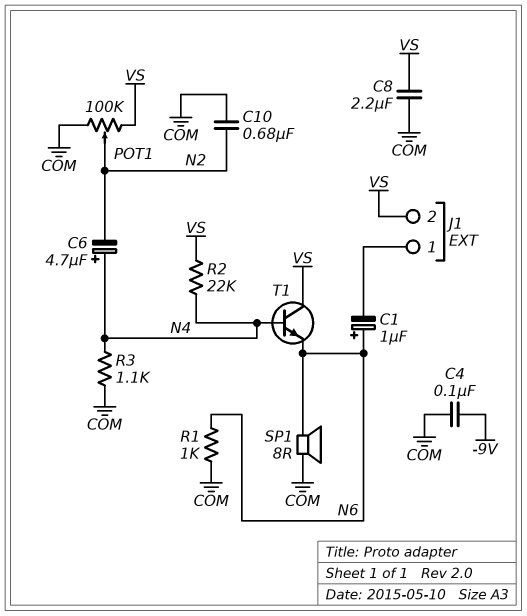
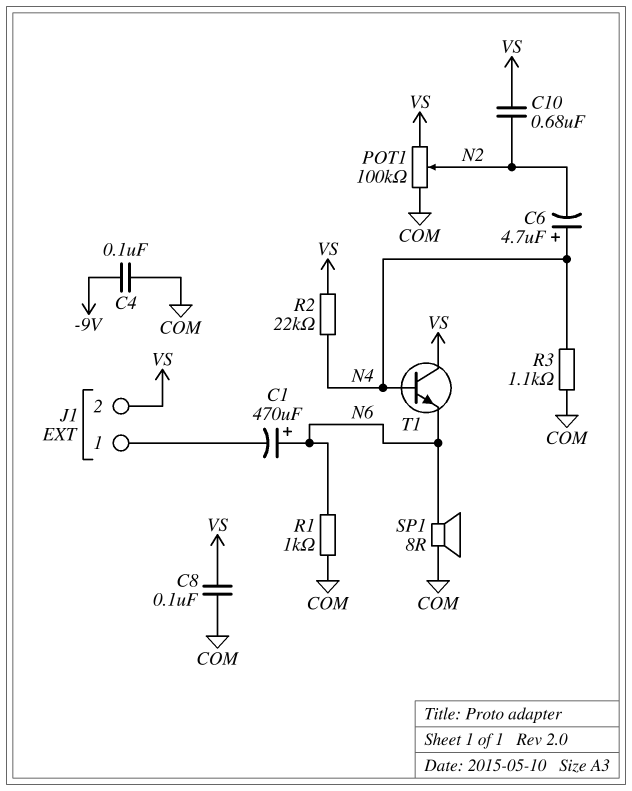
C1: 1uF (plus N6, minus J1/1) -> 470uF (plus N6, minus J1/1)
C8: 2.2uF (COM, VS) -> 100nF (COM, VS)
C10: 680nF (COM, N2) -> 680nF (N2, VS)

